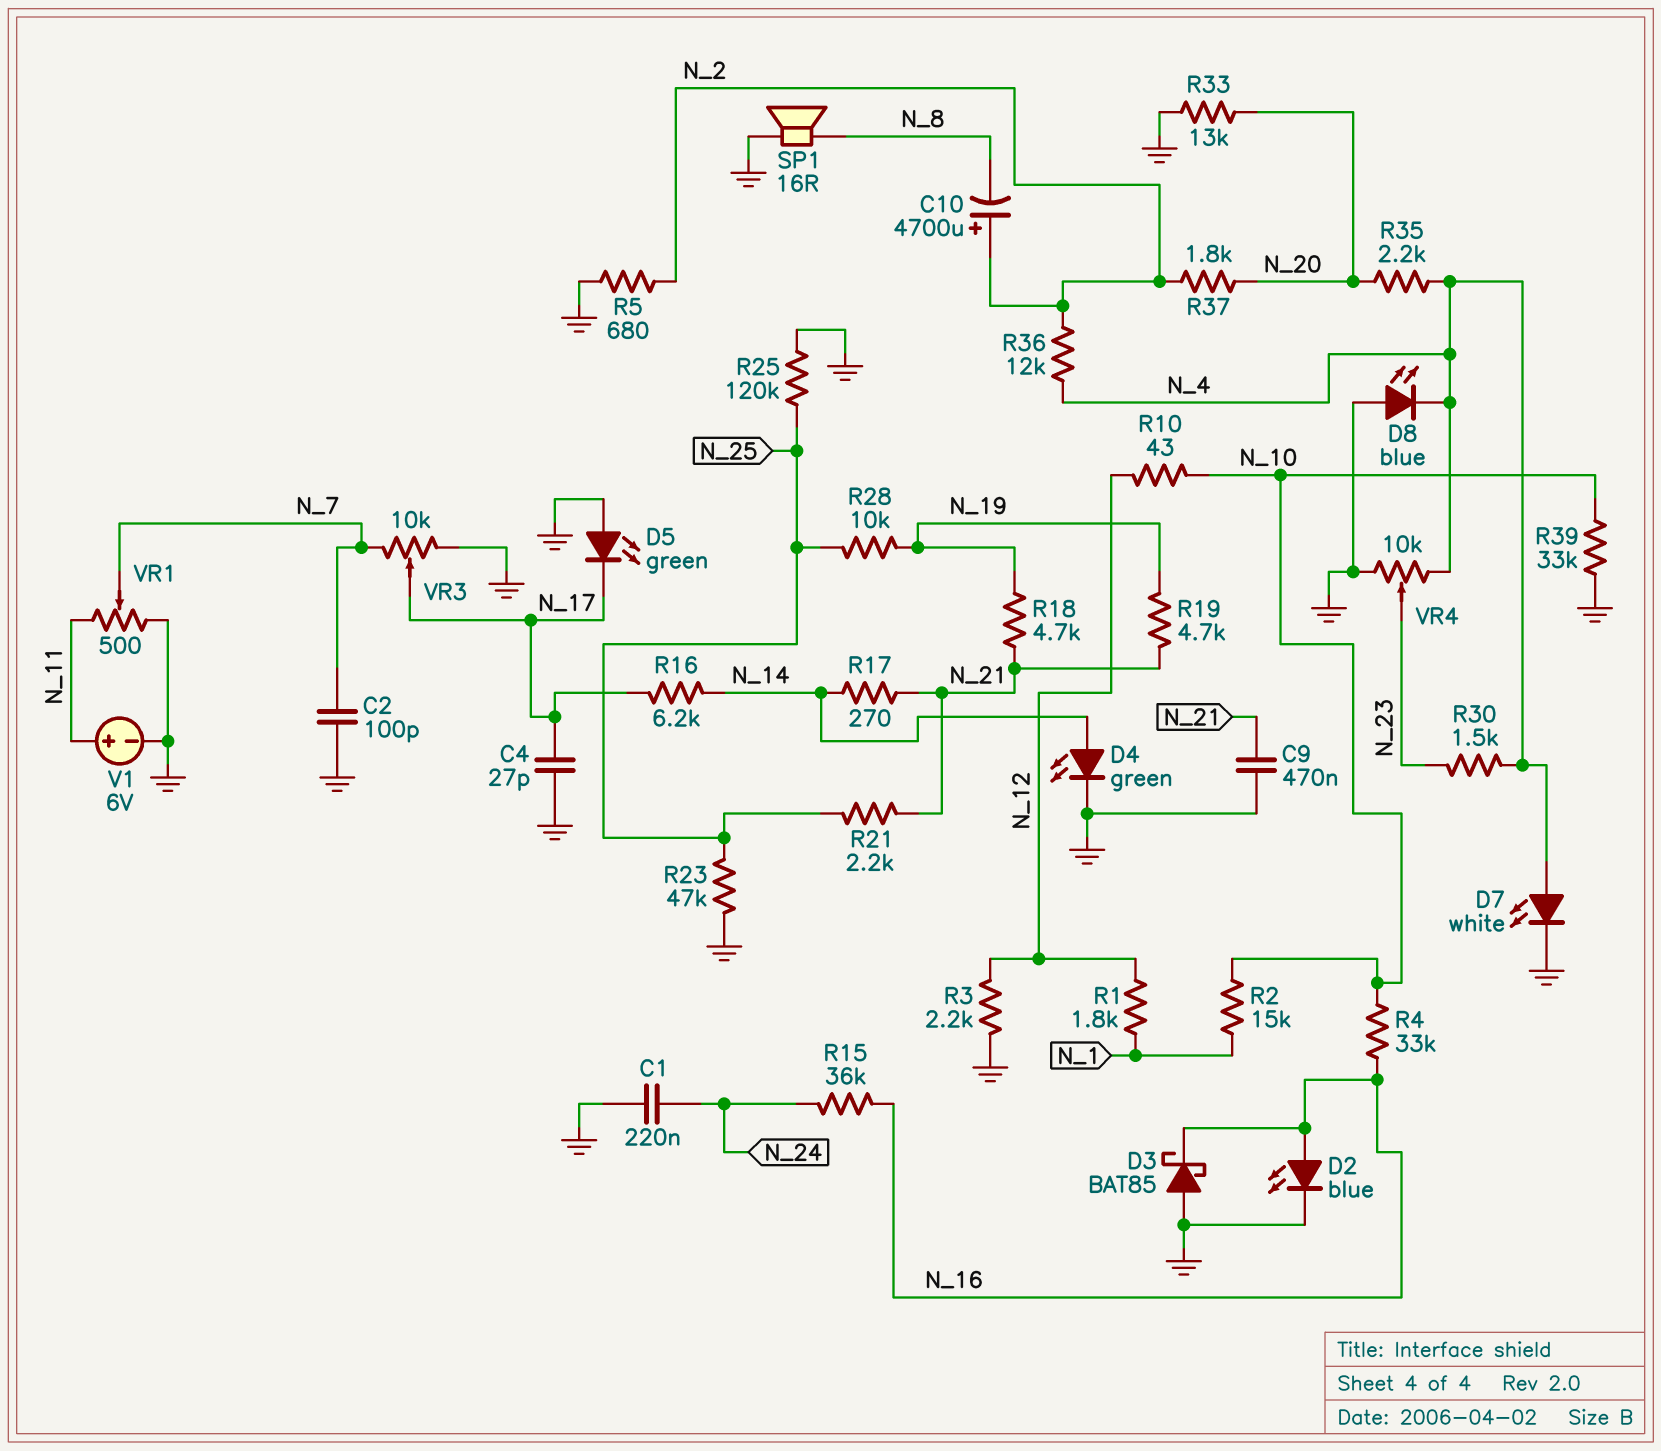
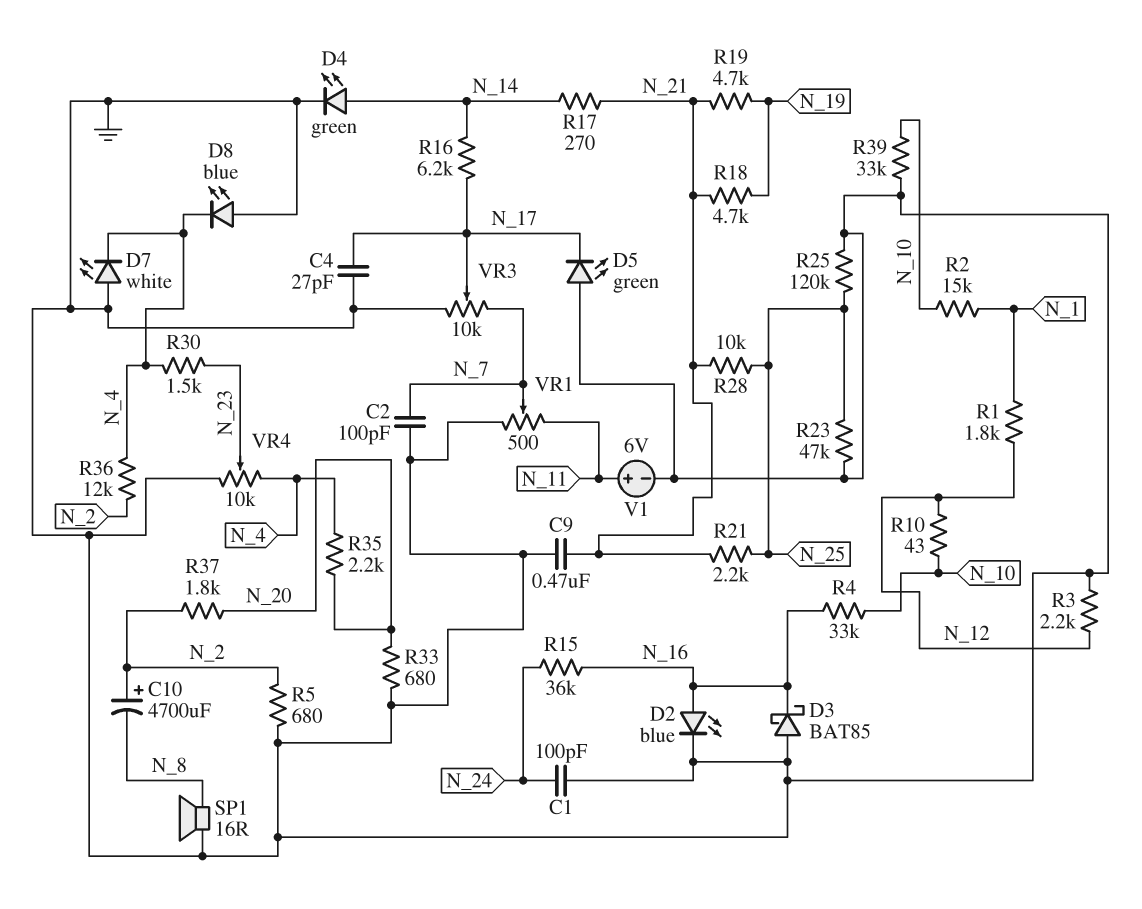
C1: 220nF (GND, N_24) -> 100pF (GND, N_24)
D7: LED white (A N_4, K GND) -> LED white (A GND, K N_4)
R28: 10k (N_19, N_25) -> 10k (N_21, N_25)
R33: 13k (GND, N_20) -> 680 (GND, N_20)

